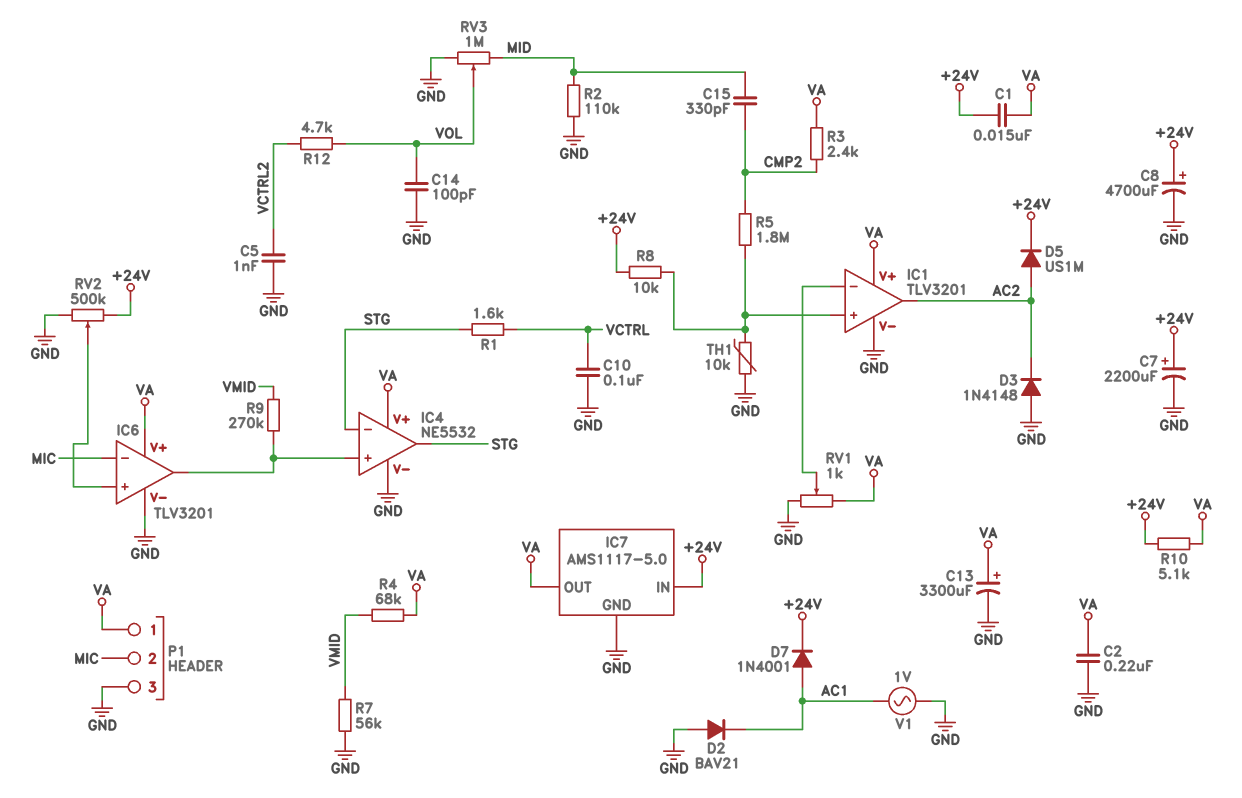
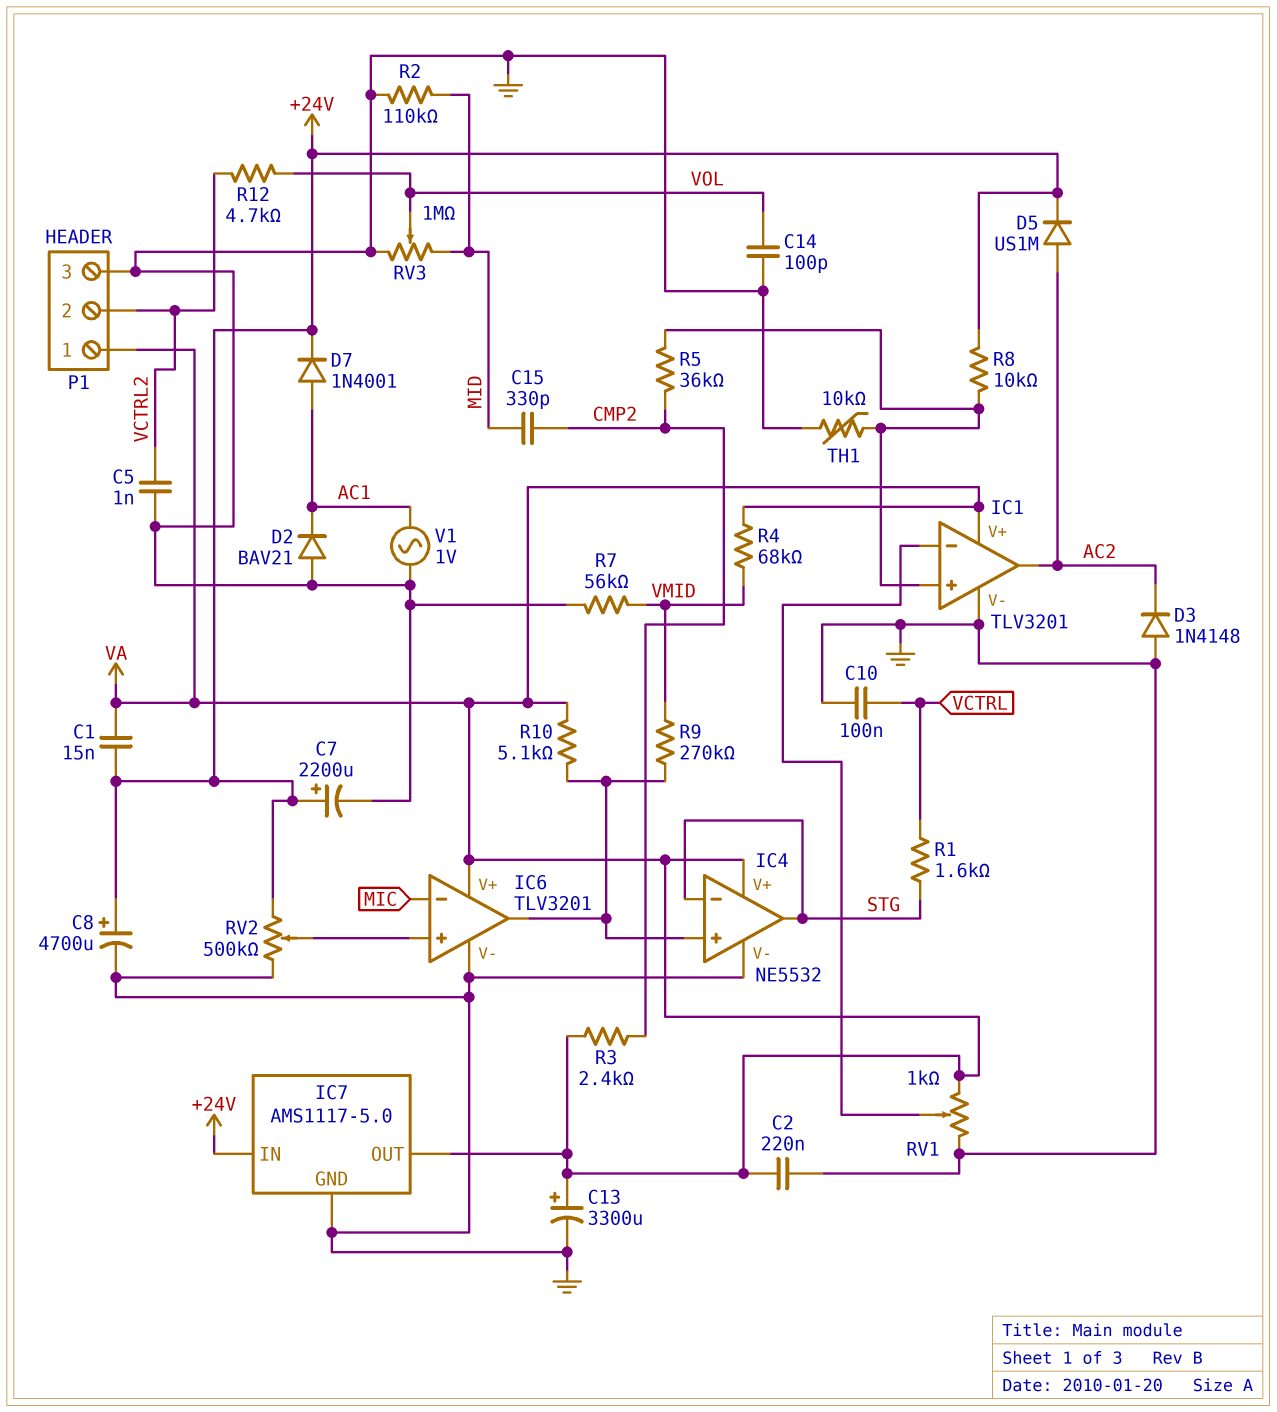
P1 pin 2: MIC -> VCTRL2
R5: 1.8M (CMP2, IC1/in+) -> 36k (CMP2, IC1/in+)
R10: 5.1k (+24V, VA) -> 5.1k (IC4/in+, VA)

